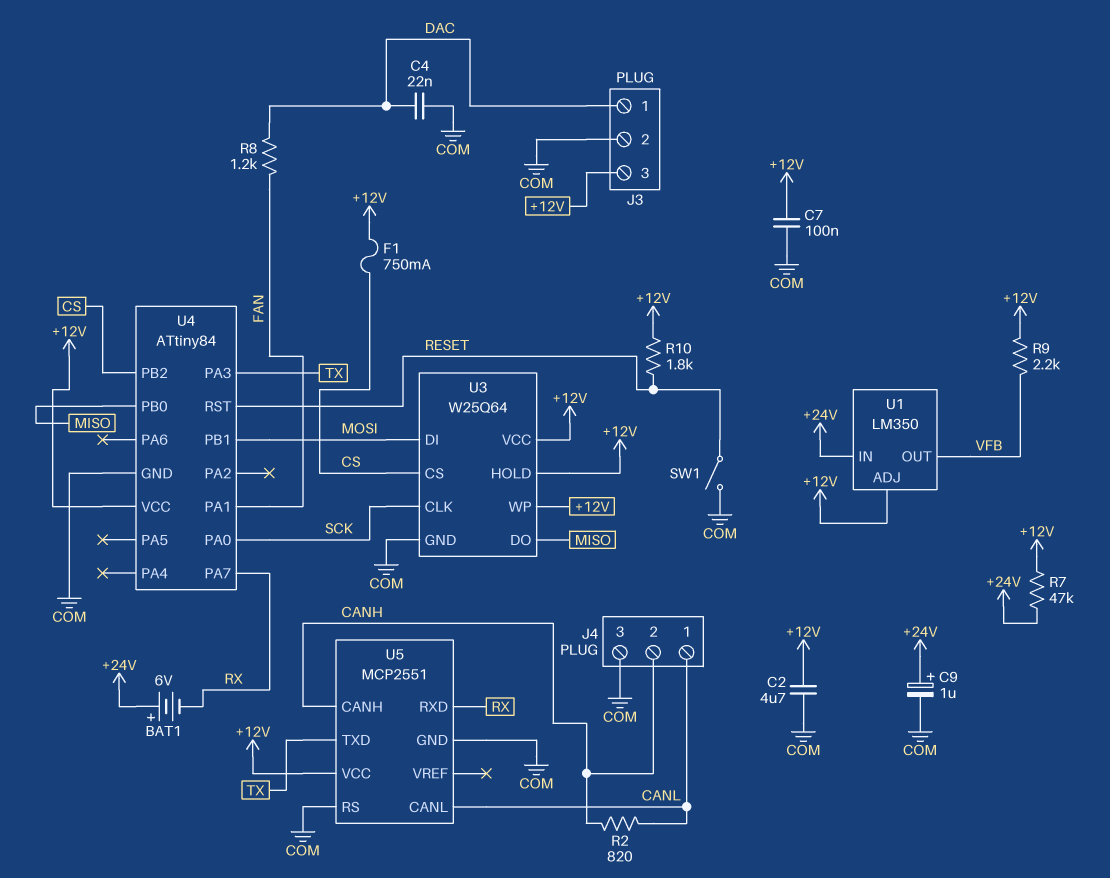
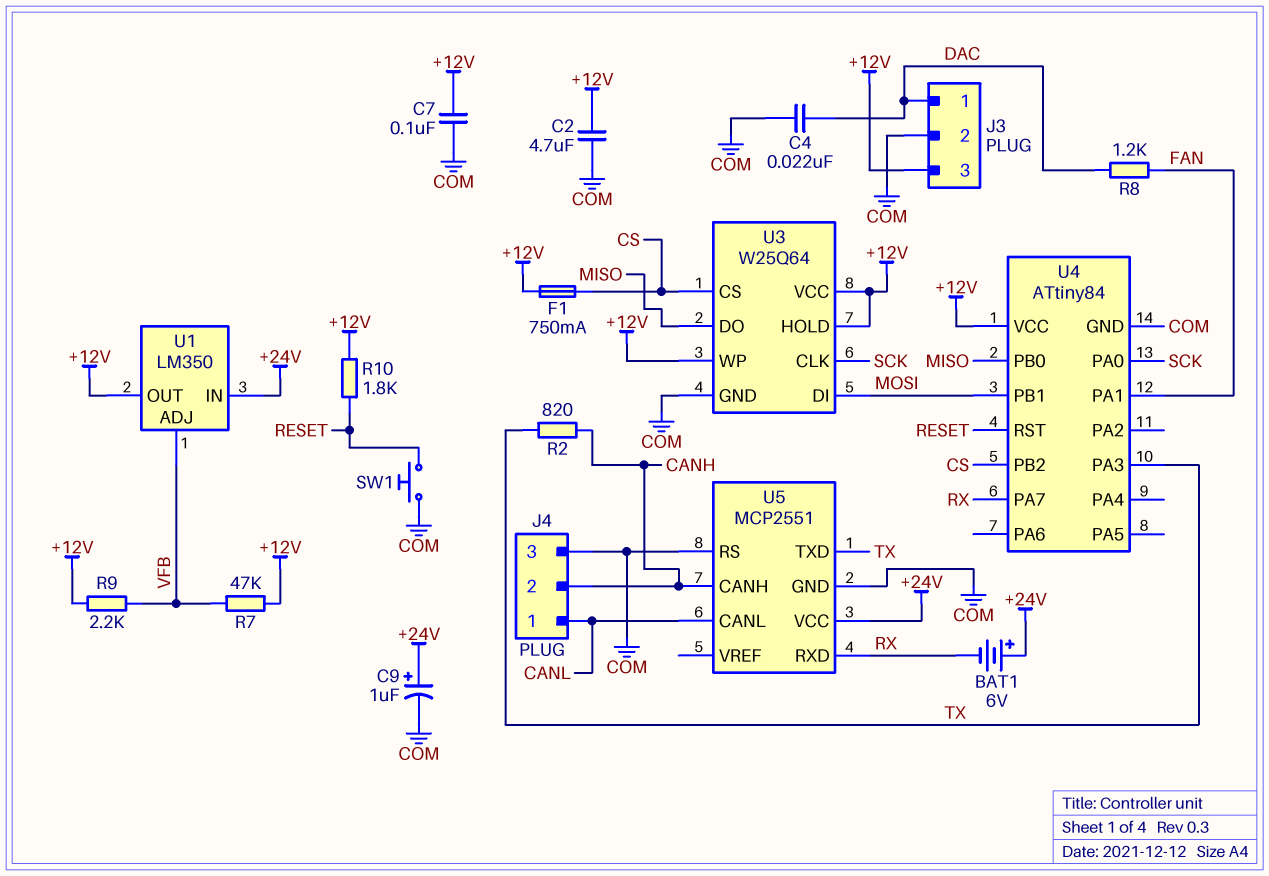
R2: 820 (CANH, CANL) -> 820 (CANH, TX)
R7: 47k (+12V, +24V) -> 47k (+12V, VFB)
SW1: switch (COM, RESET) -> button (COM, RESET)
U1 pin ADJ: +12V -> VFB
U1 pin OUT: VFB -> +12V
U5 pin VCC: +12V -> +24V

